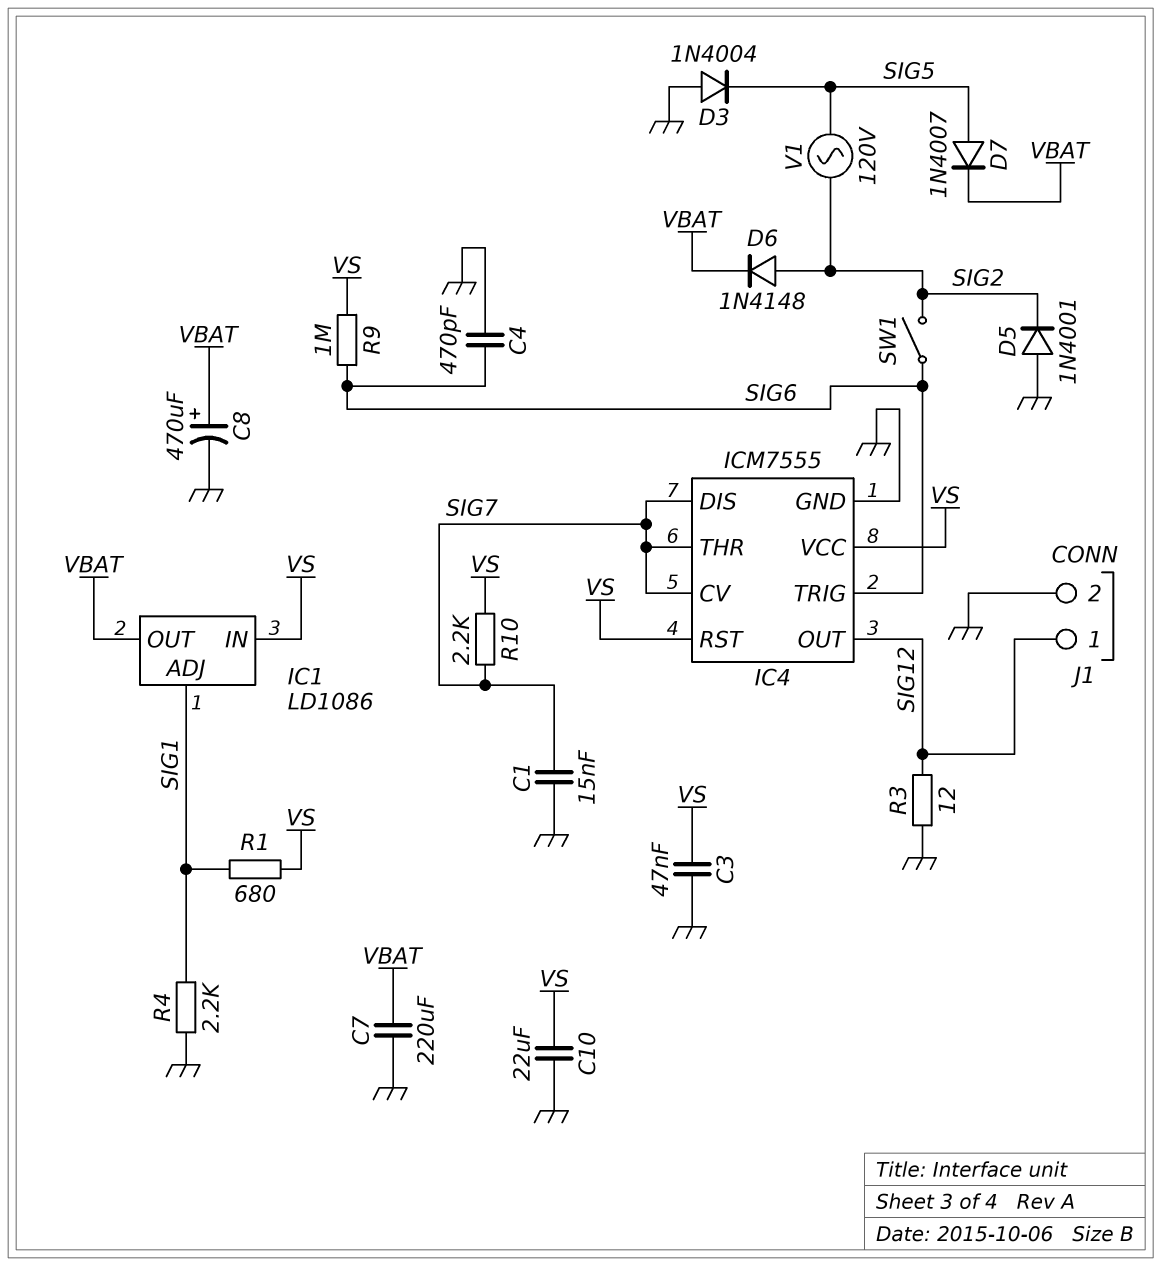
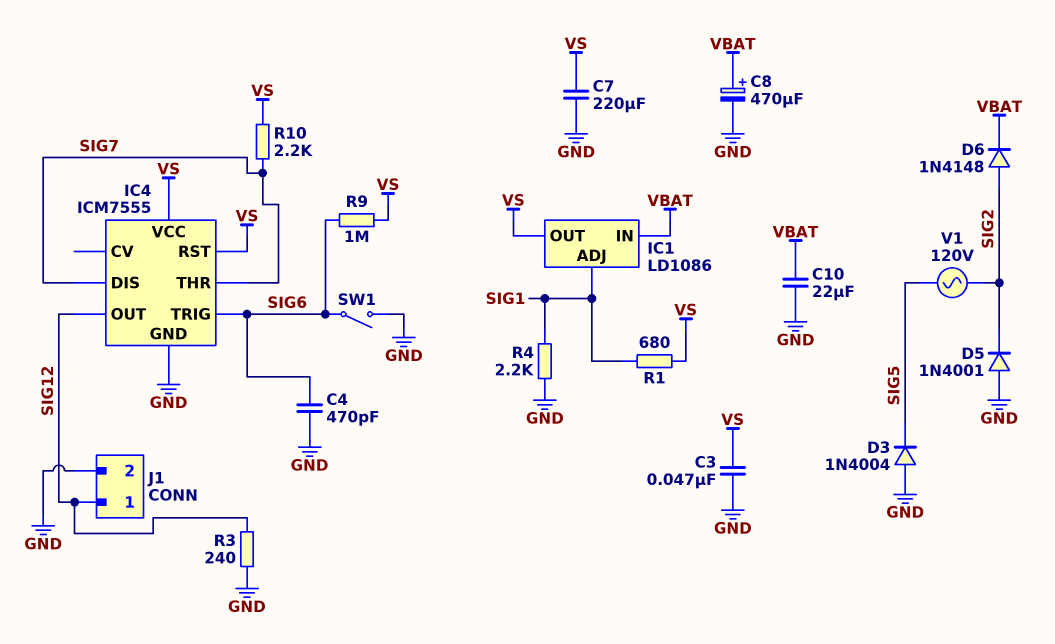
C1: 15nF (GND, SIG7) -> none
C7: 220uF (GND, VBAT) -> 220uF (GND, VS)
C10: 22uF (GND, VS) -> 22uF (GND, VBAT)
D7: diode 1N4007 (A SIG5, K VBAT) -> none
IC1 pin IN: VS -> VBAT
IC1 pin OUT: VBAT -> VS
IC4 pin CV: SIG7 -> none
R3: 12 (GND, SIG12) -> 240 (GND, SIG12)
SW1: switch (SIG2, SIG6) -> switch (GND, SIG6)

